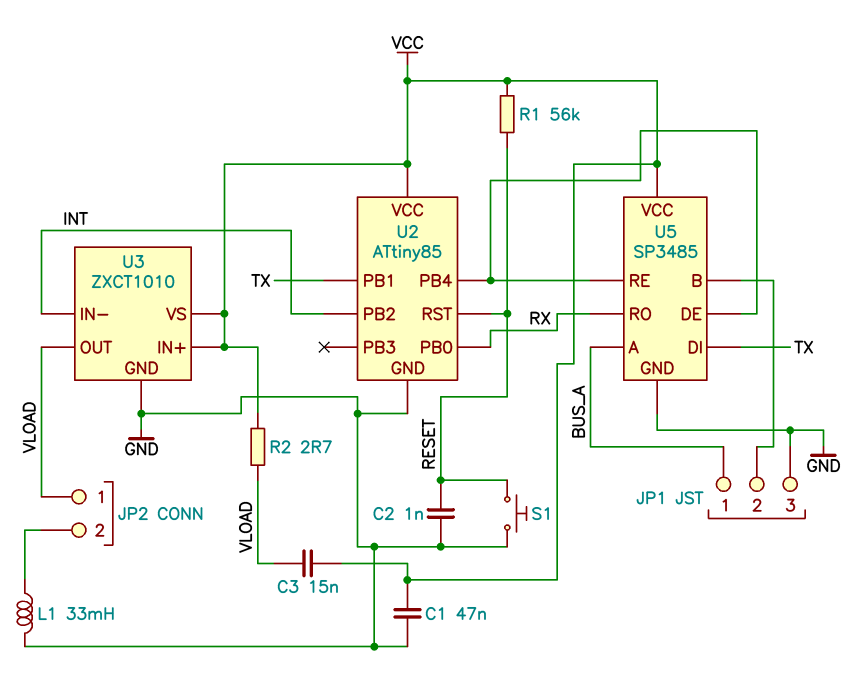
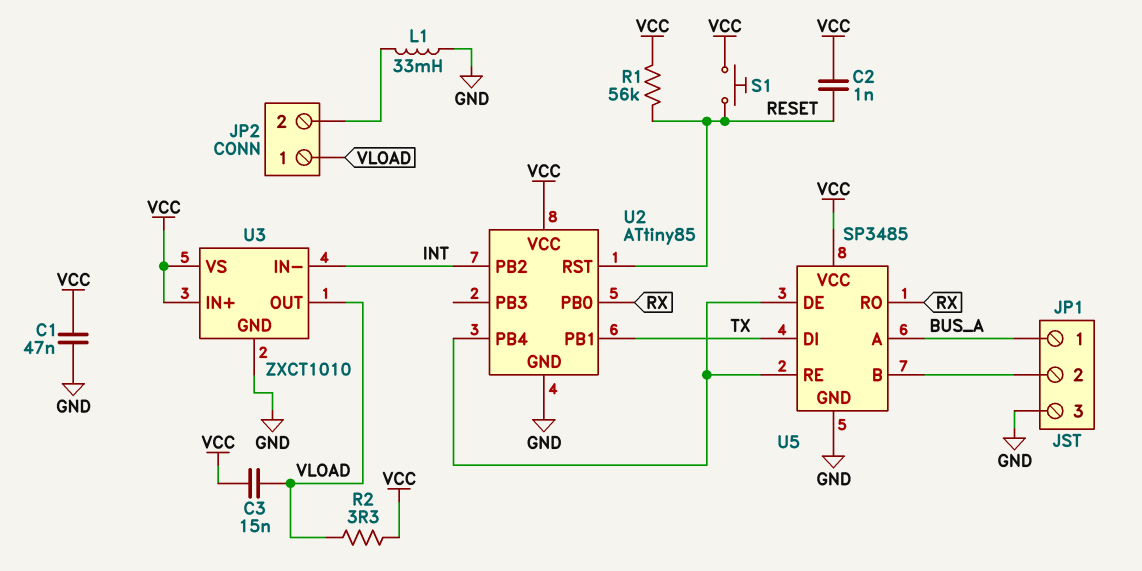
C2: 1nF (GND, RESET) -> 1nF (RESET, VCC)
R2: 2.7 (VCC, VLOAD) -> 3.3 (VCC, VLOAD)
S1: button (GND, RESET) -> button (RESET, VCC)

